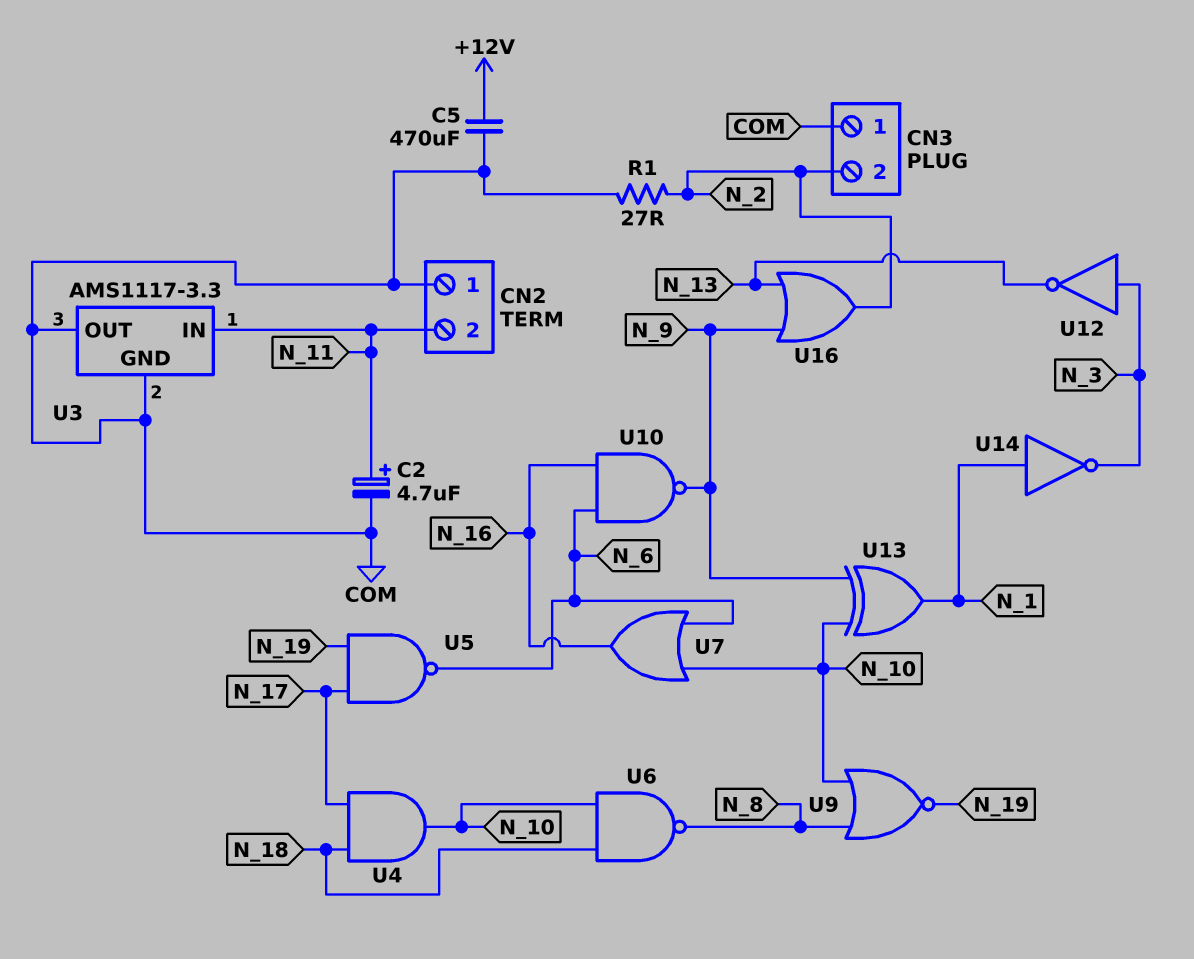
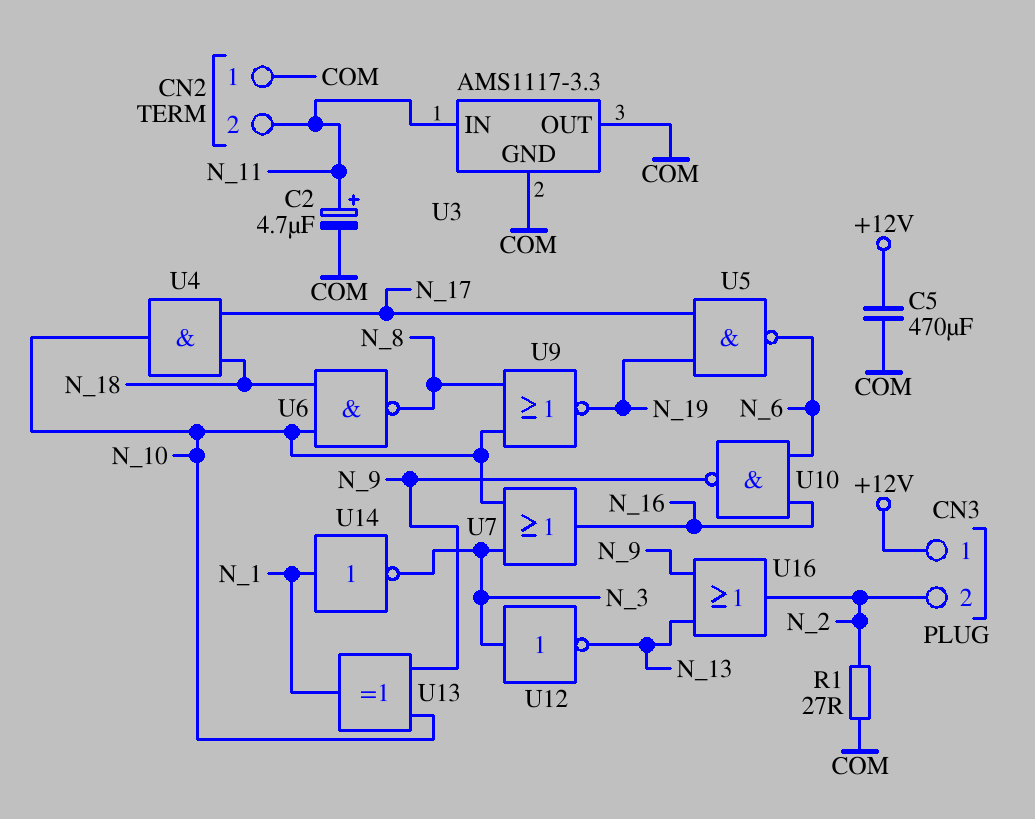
CN3 pin 1: COM -> +12V
U7: OR (in N_6, in N_10, out N_16) -> OR (in N_3, in N_10, out N_16)

